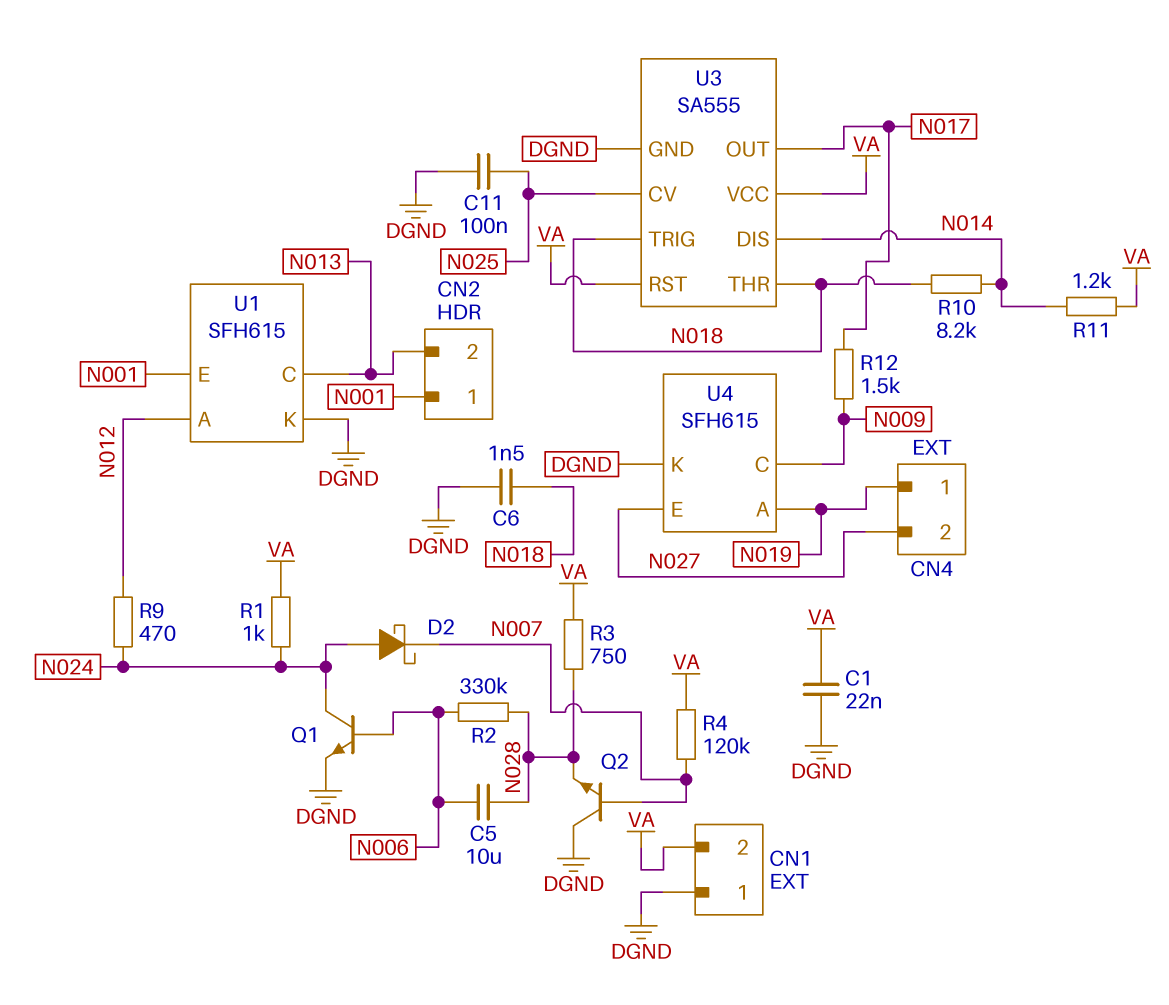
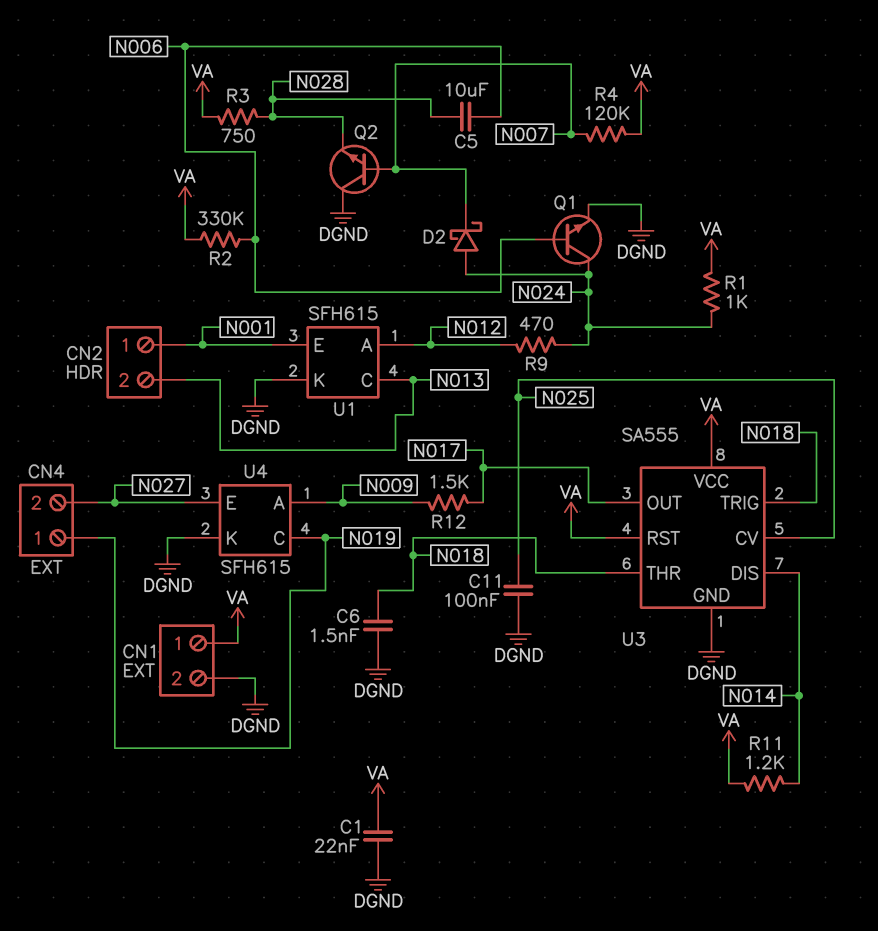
CN1 pin 1: DGND -> VA
CN1 pin 2: VA -> DGND
R2: 330k (N006, N028) -> 330k (N006, VA)
R10: 8.2k (N014, N018) -> none
U4 pin A: N019 -> N009
U4 pin C: N009 -> N019

